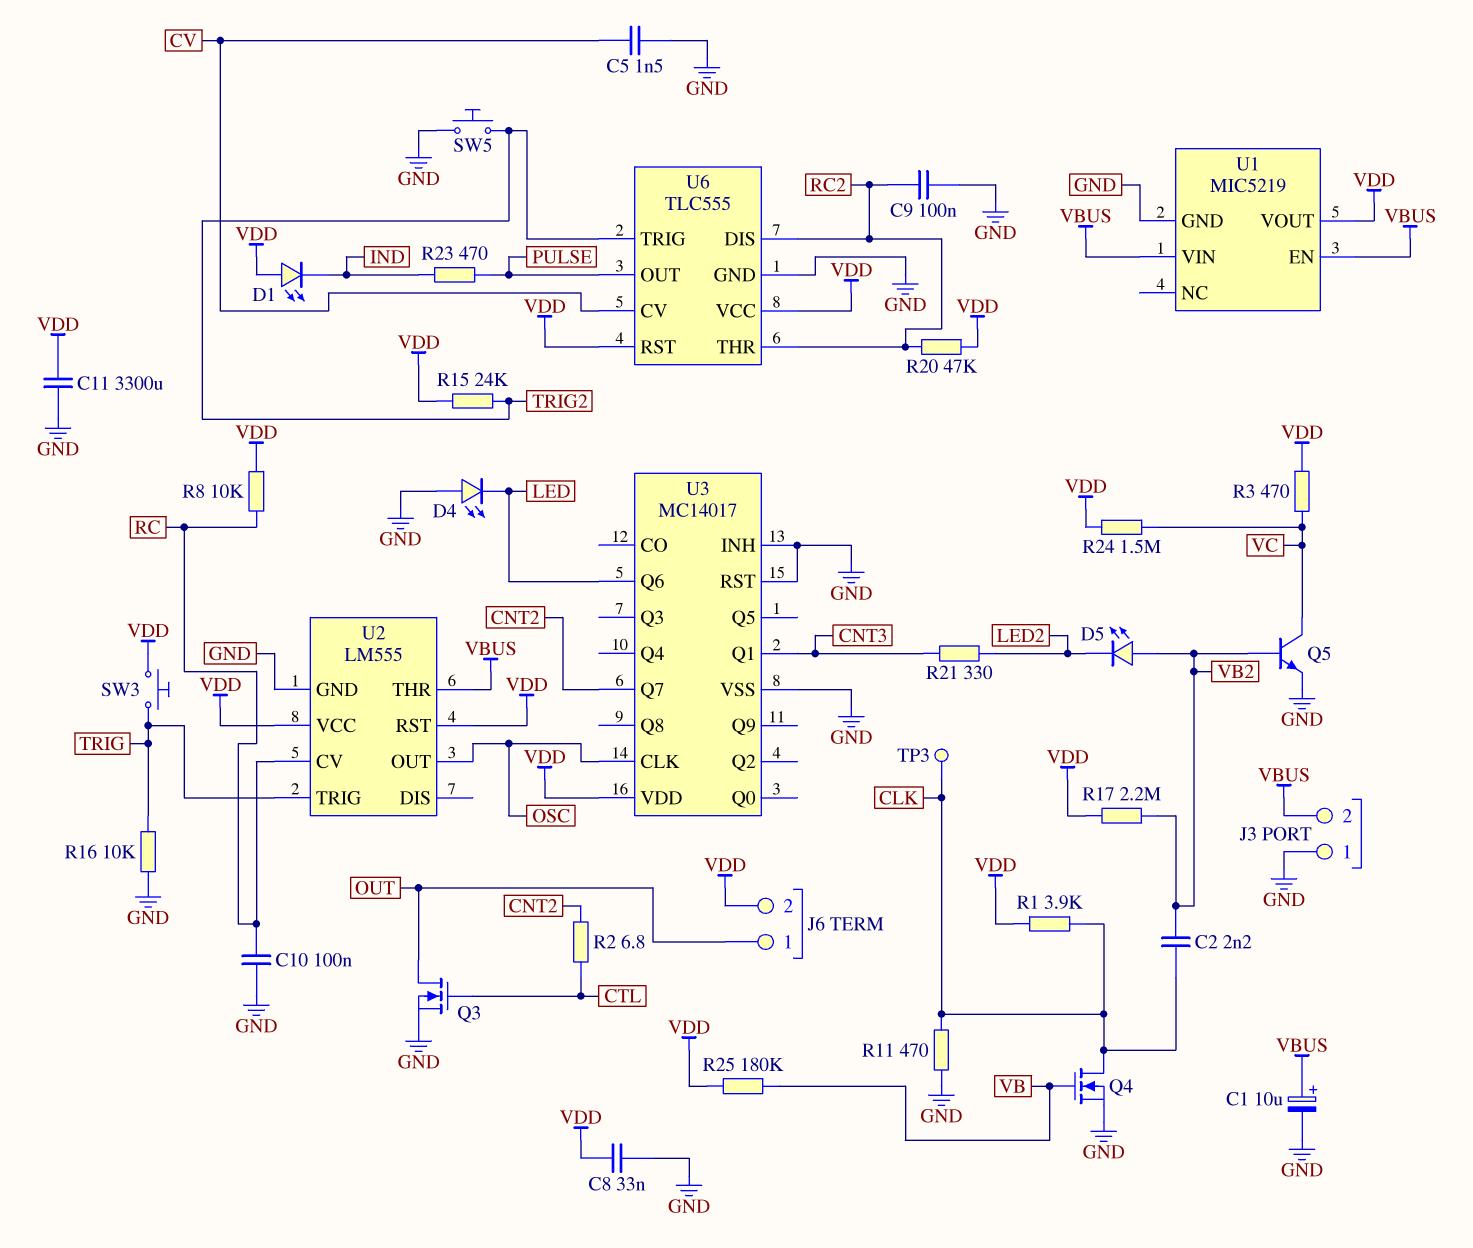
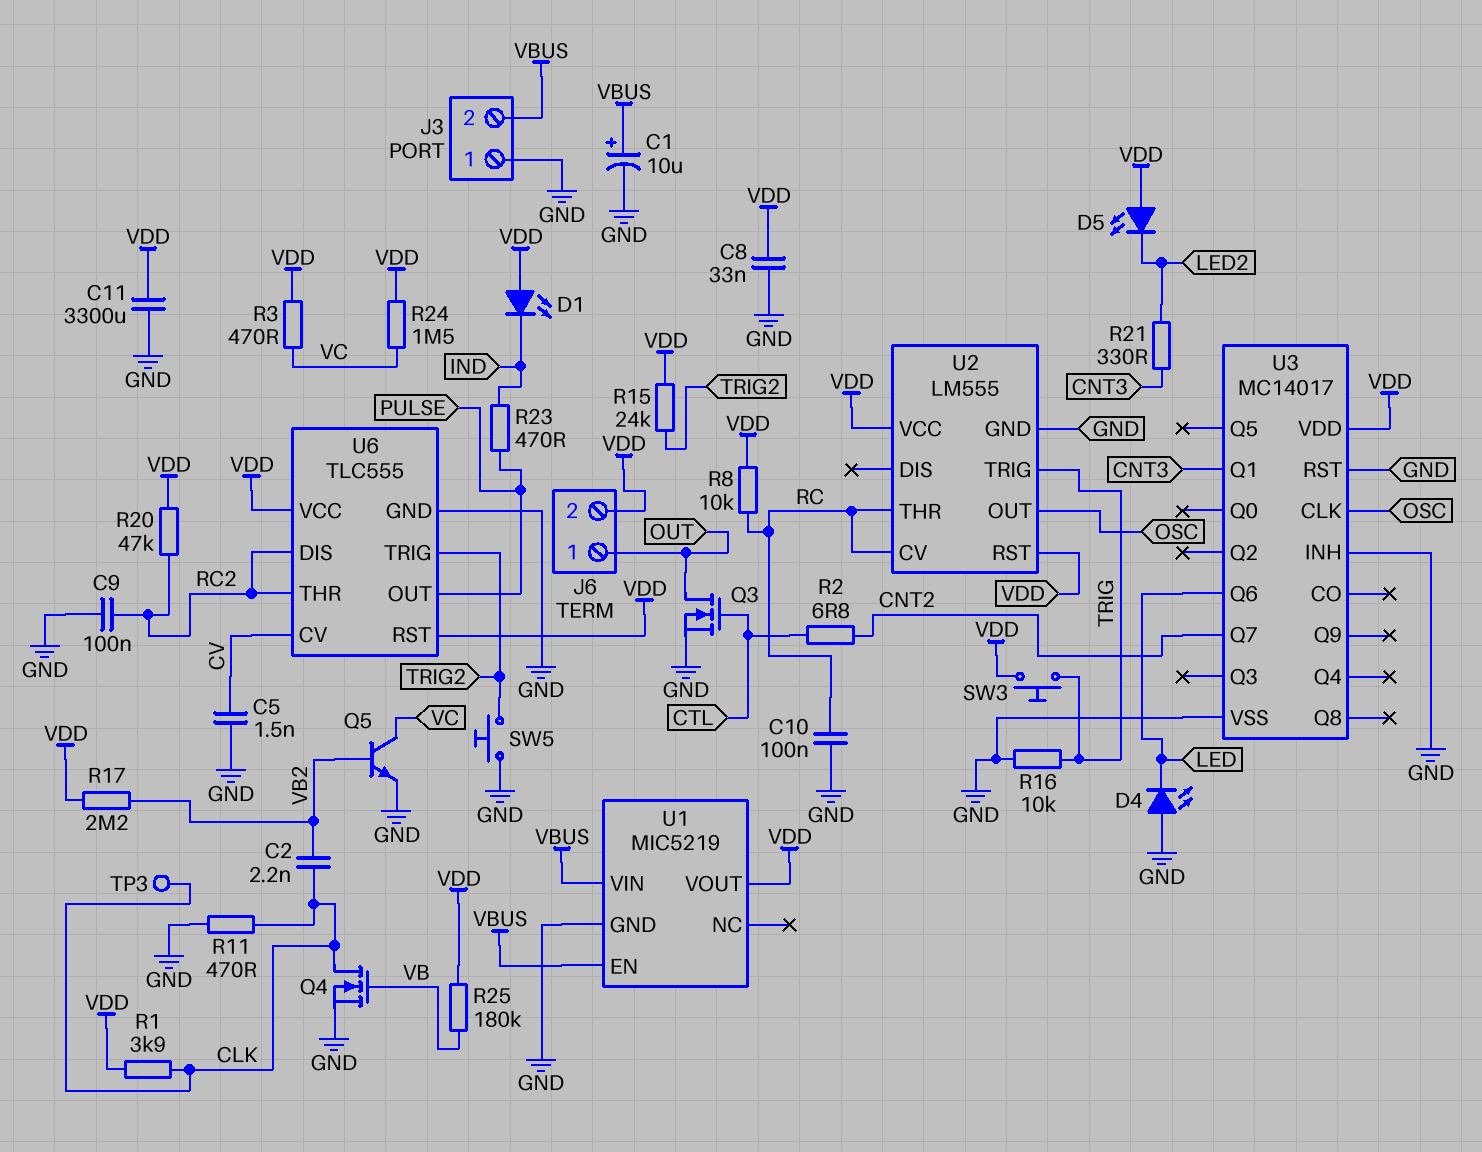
D5: LED (A VB2, K LED2) -> LED (A VDD, K LED2)
U2 pin THR: VBUS -> RC

